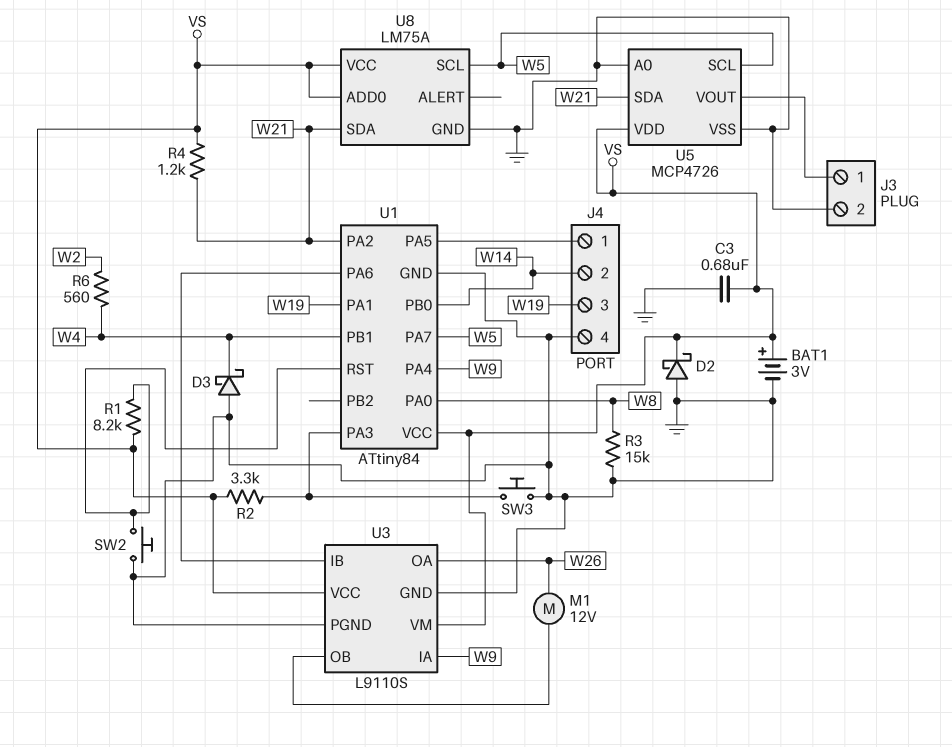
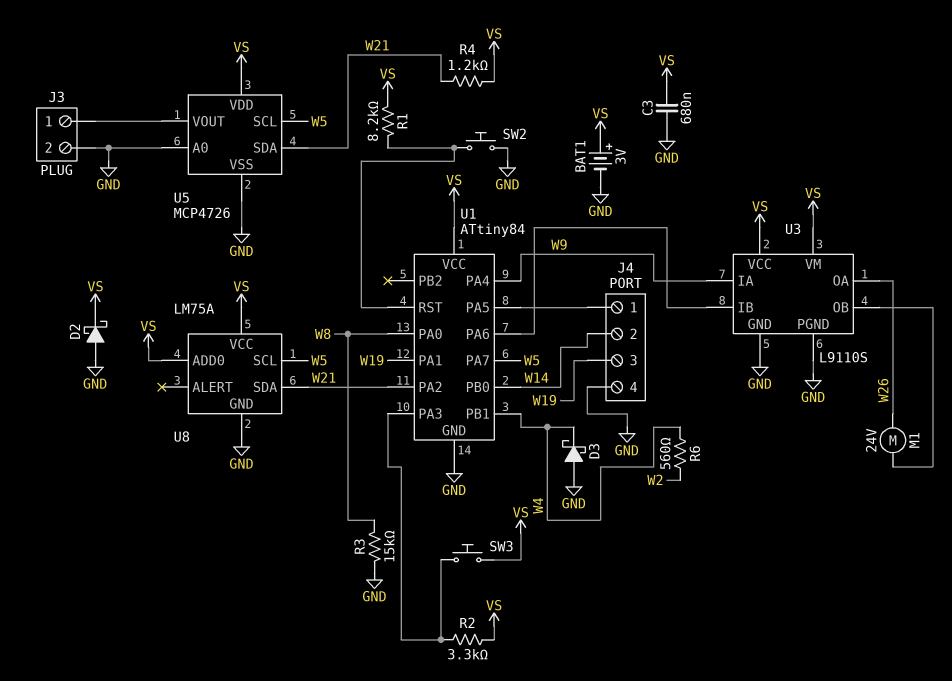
M1: motor 12V (U3/OB, W26) -> motor 24V (U3/OB, W26)
SW3: button (GND, U1/PA3) -> button (U1/PA3, VS)

